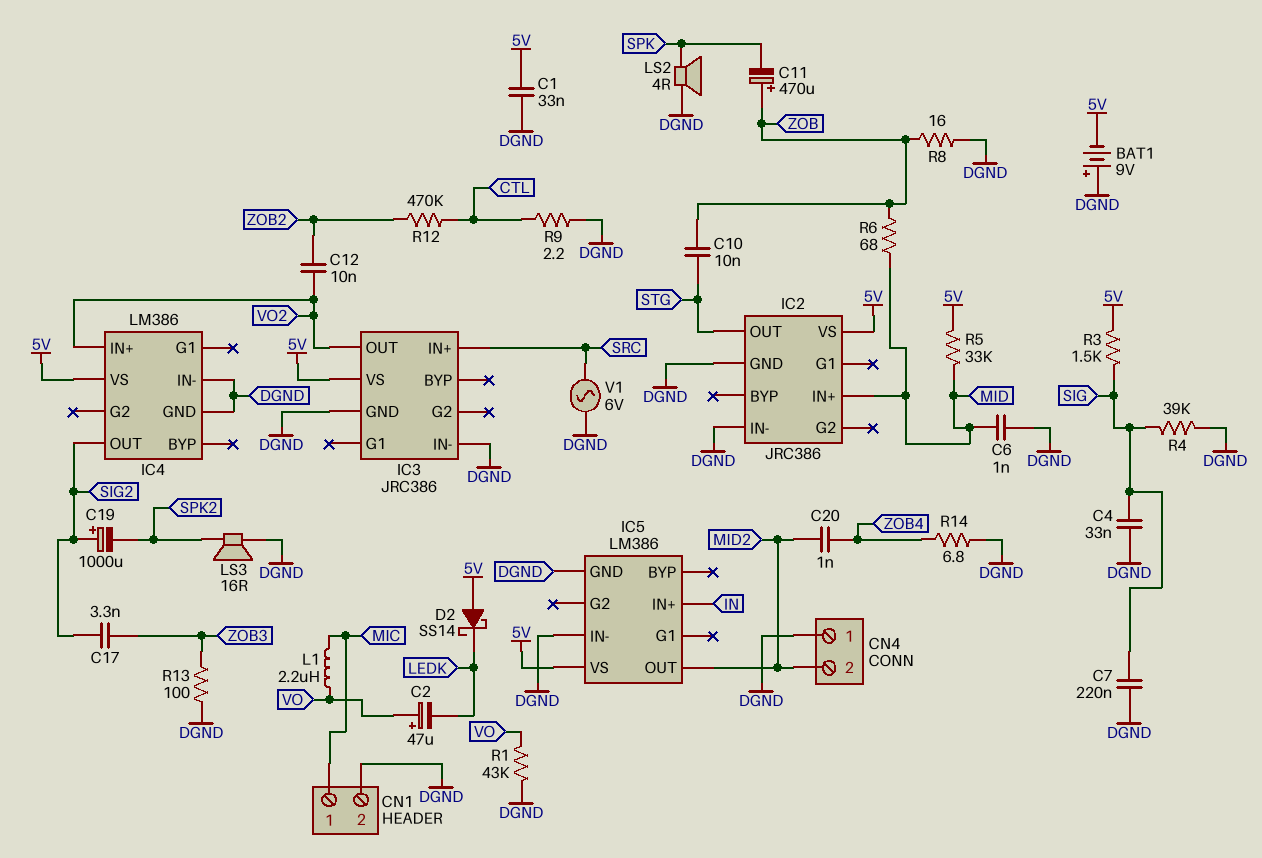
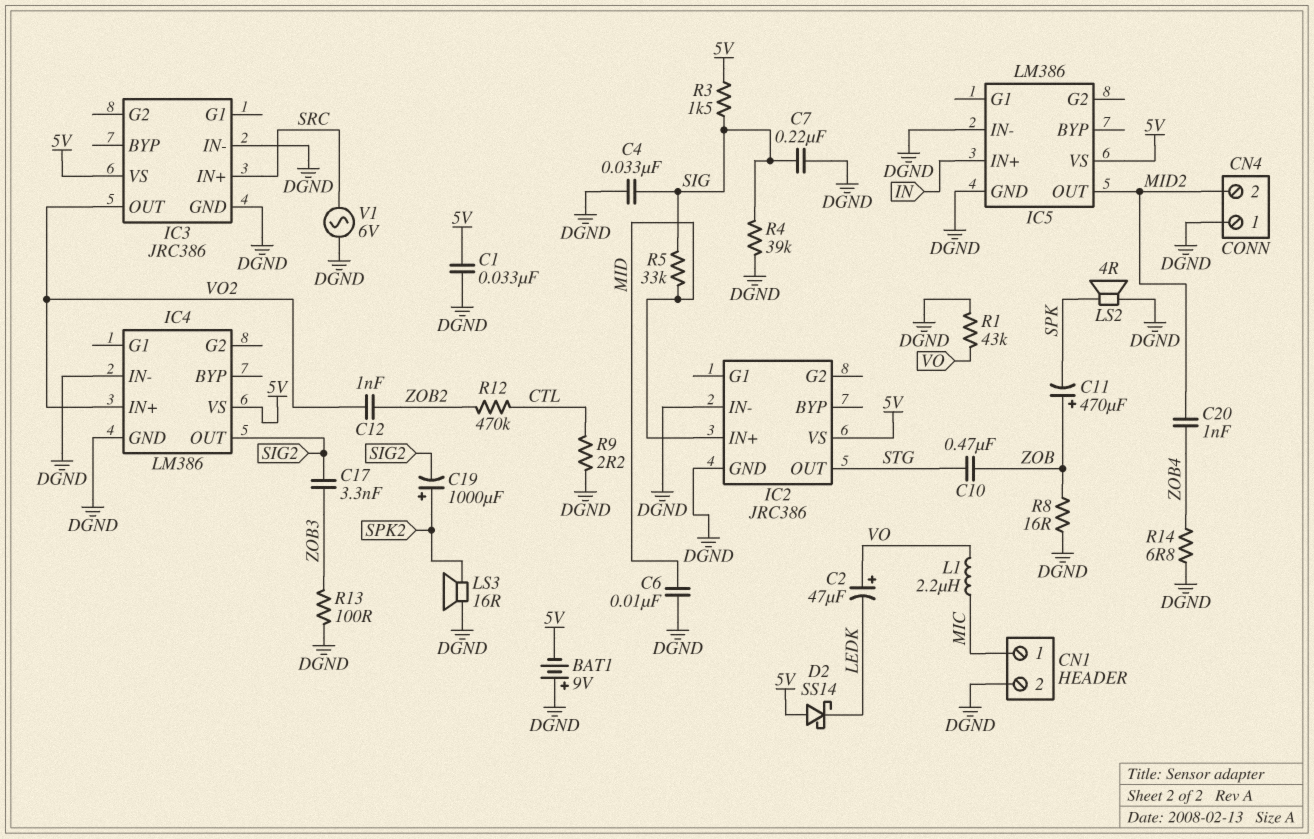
C6: 1nF (DGND, MID) -> 10nF (DGND, MID)
C10: 10nF (STG, ZOB) -> 470nF (STG, ZOB)
C12: 10nF (VO2, ZOB2) -> 1nF (VO2, ZOB2)
C19: 1000uF (plus SIG2, minus SPK2) -> 1000uF (plus SPK2, minus SIG2)
R5: 33k (5V, MID) -> 33k (MID, SIG)
R6: 68 (MID, ZOB) -> none

